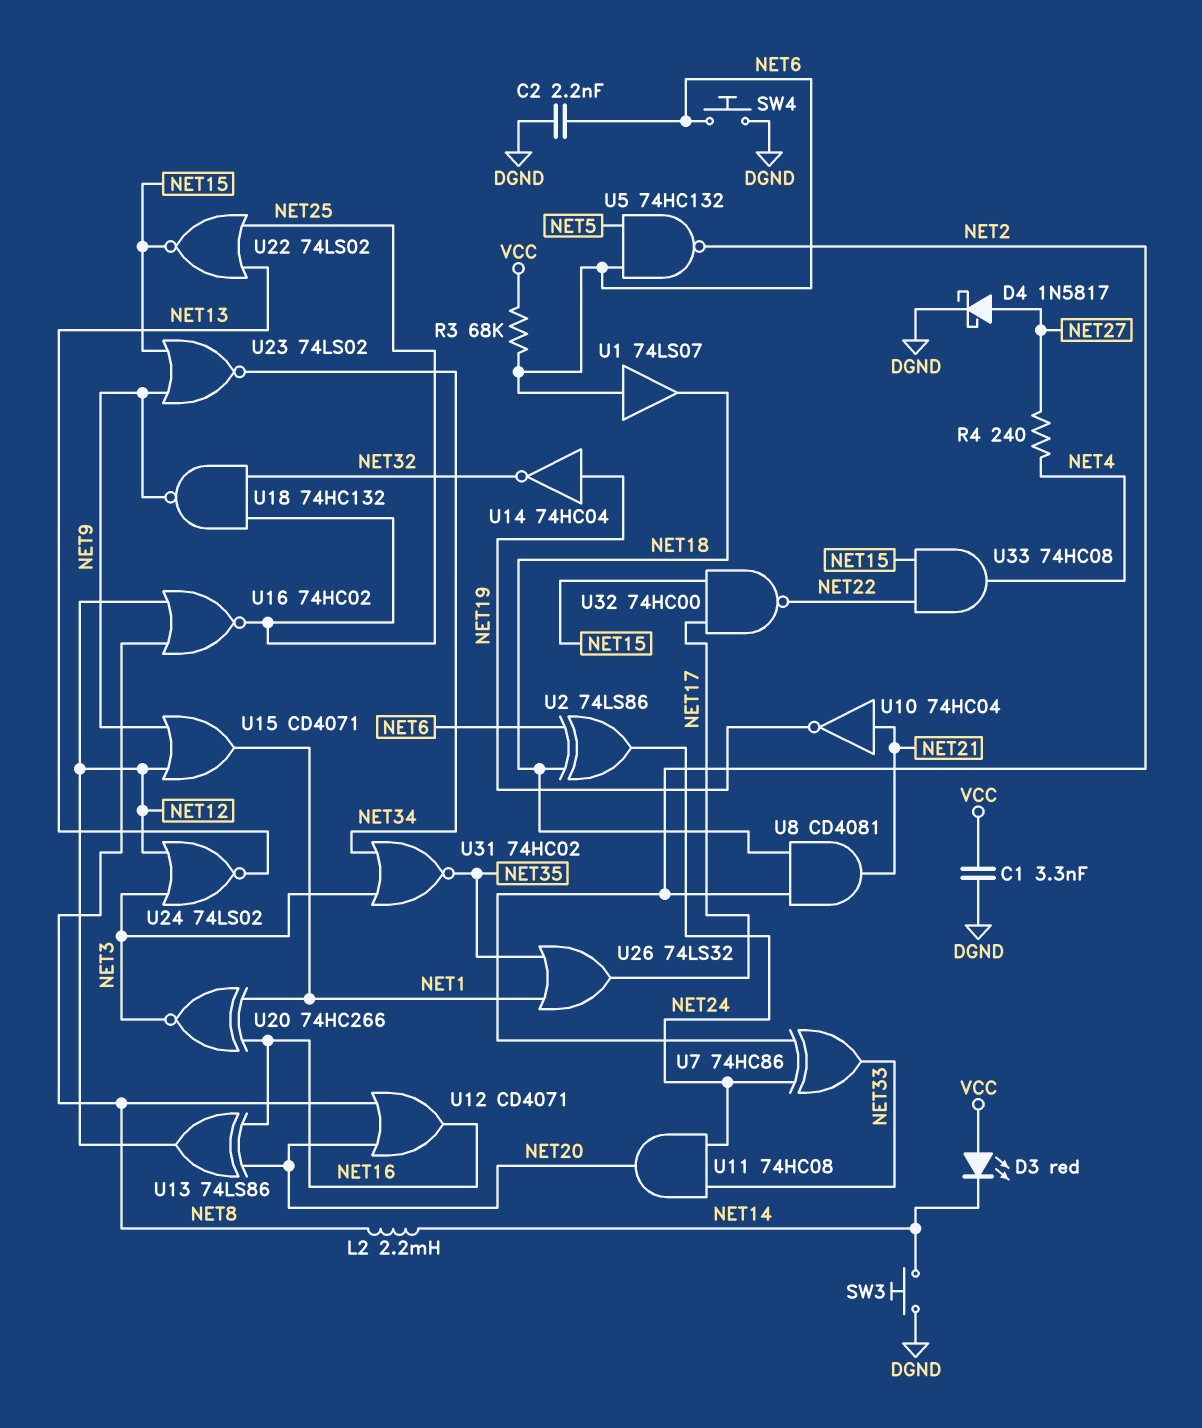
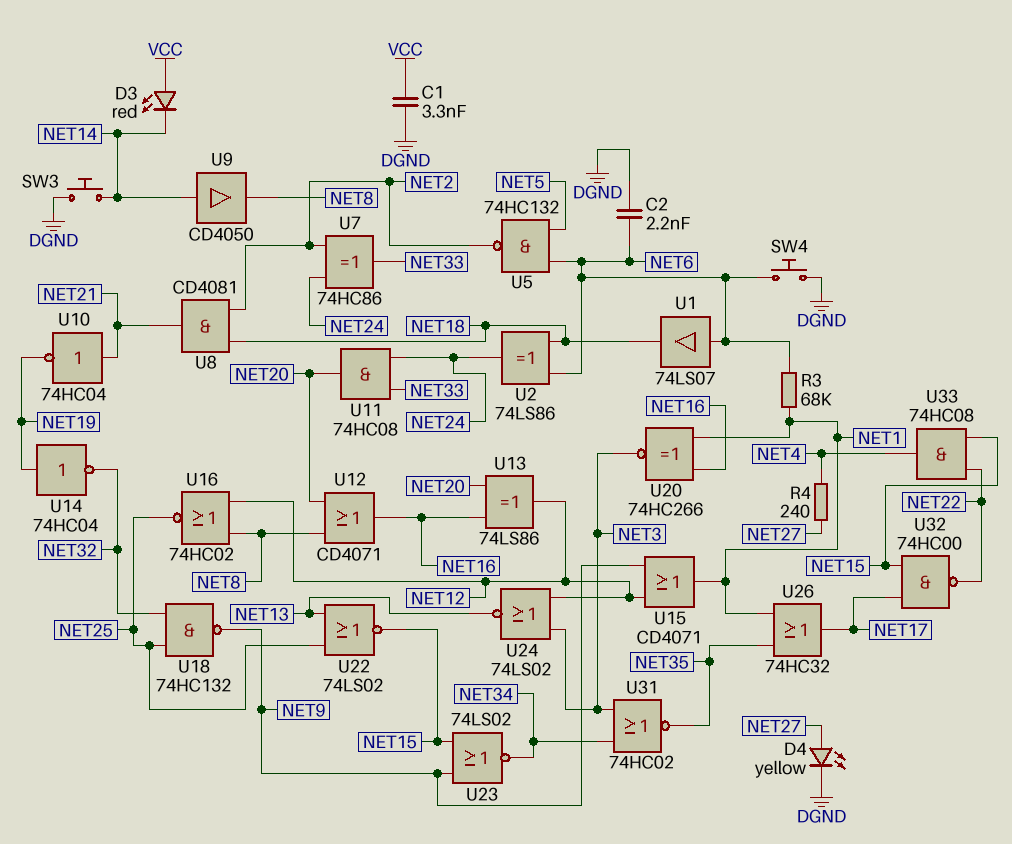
D4: schottky 1N5817 (A NET27, K DGND) -> LED yellow (A NET27, K DGND)
L2: 2.2mH (NET8, NET14) -> none
R3: 68k (NET6, VCC) -> 68k (NET1, NET6)
U9: none -> buffer CD4050 (in NET14, out NET8)
U26: OR 74LS32 (in NET1, in NET35, out NET17) -> OR 74HC32 (in NET1, in NET35, out NET17)

